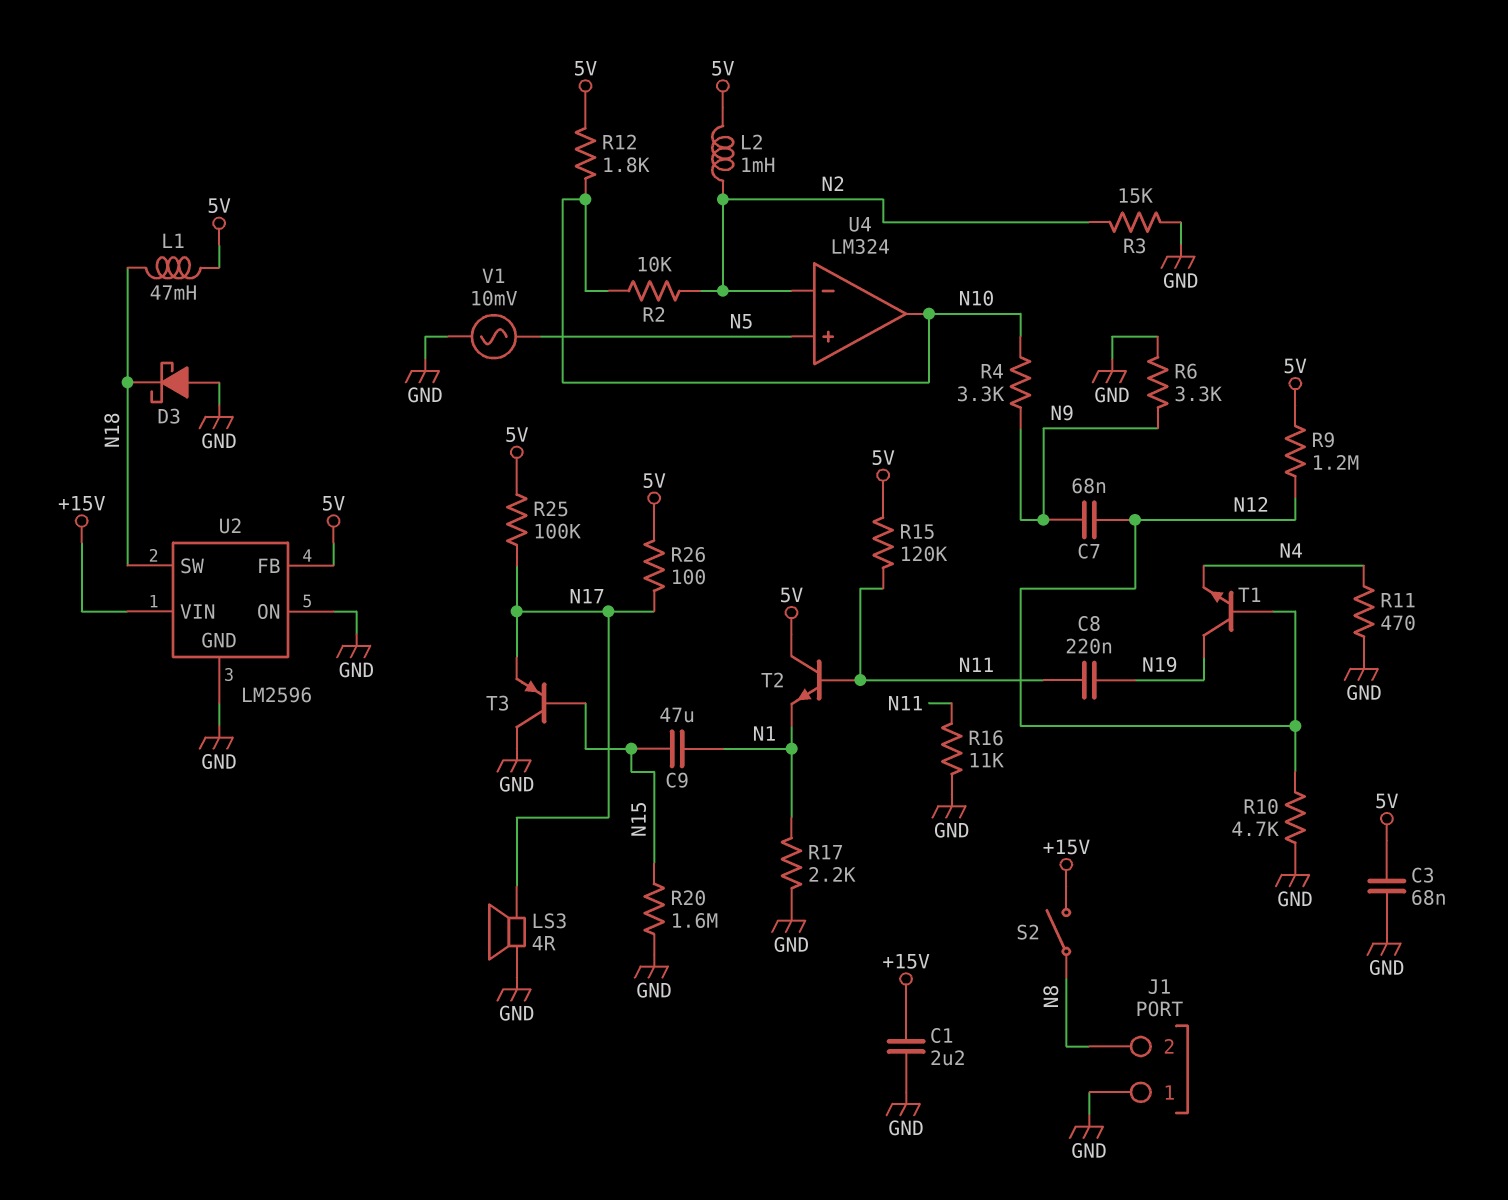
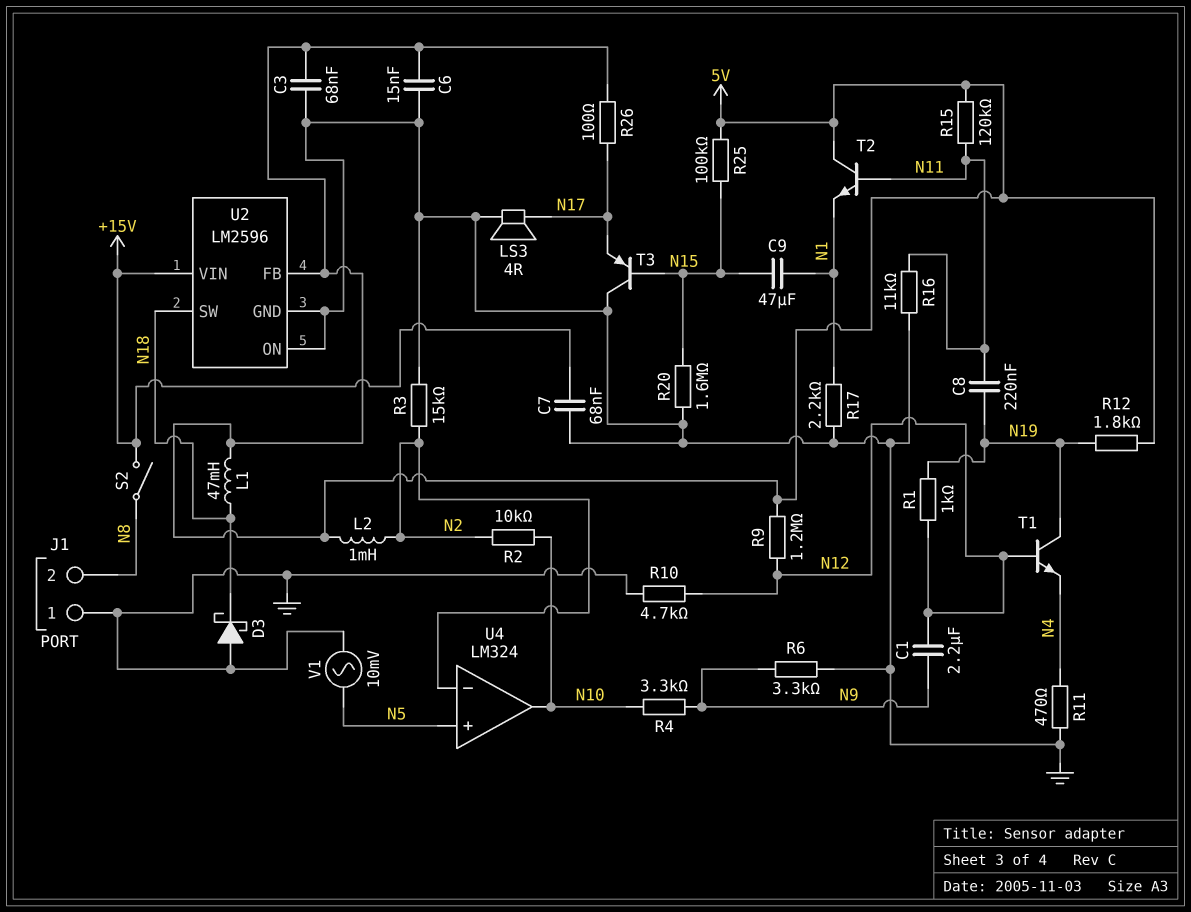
C1: 2.2uF (+15V, GND) -> 2.2uF (N9, N12)
C6: none -> 15nF (5V, GND)
C7: 68nF (N9, N12) -> 68nF (+15V, GND)
R1: none -> 1k (N12, N19)
R12: 1.8k (5V, N10) -> 1.8k (5V, N19)
R25: 100k (5V, N17) -> 100k (5V, N15)

